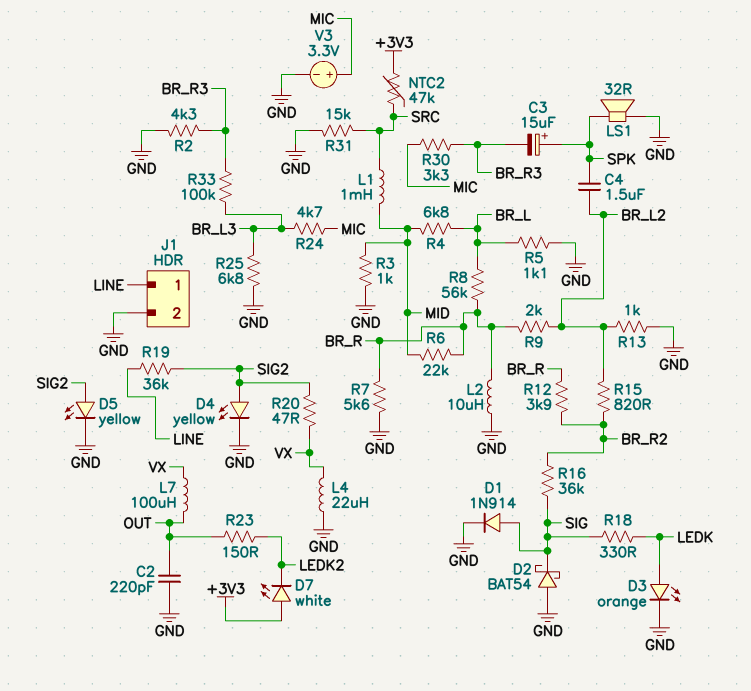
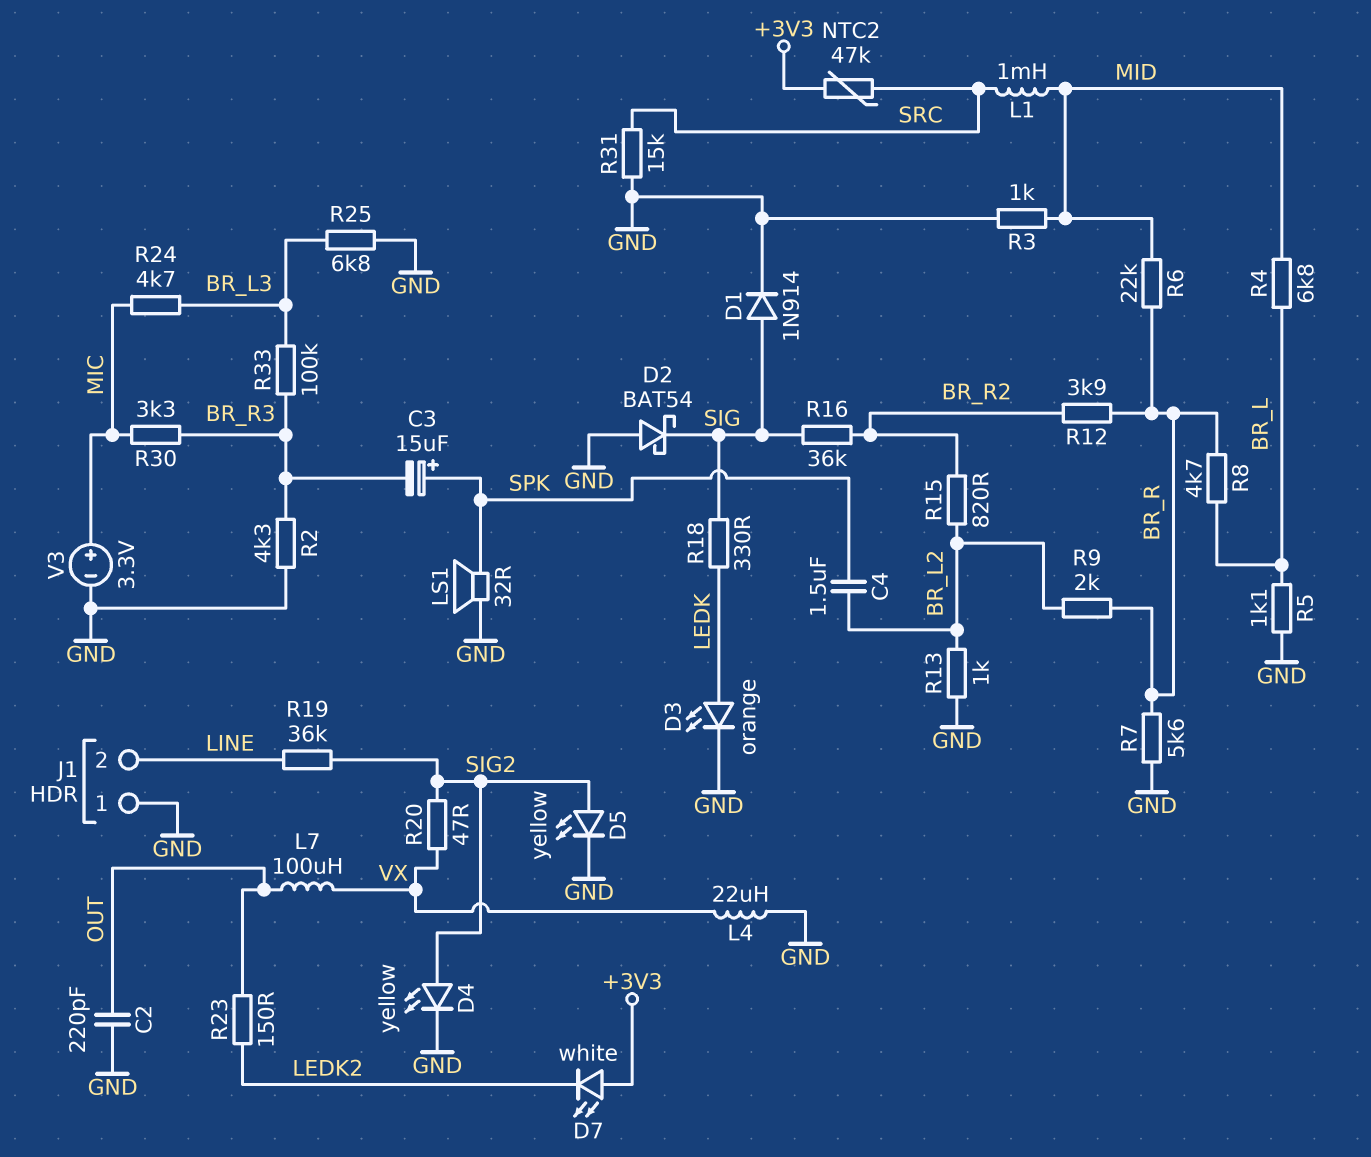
J1 pin 1: LINE -> GND
J1 pin 2: GND -> LINE
L2: 10uH (BR_R, GND) -> none
R8: 56k (BR_L, BR_R) -> 4.7k (BR_L, BR_R)

